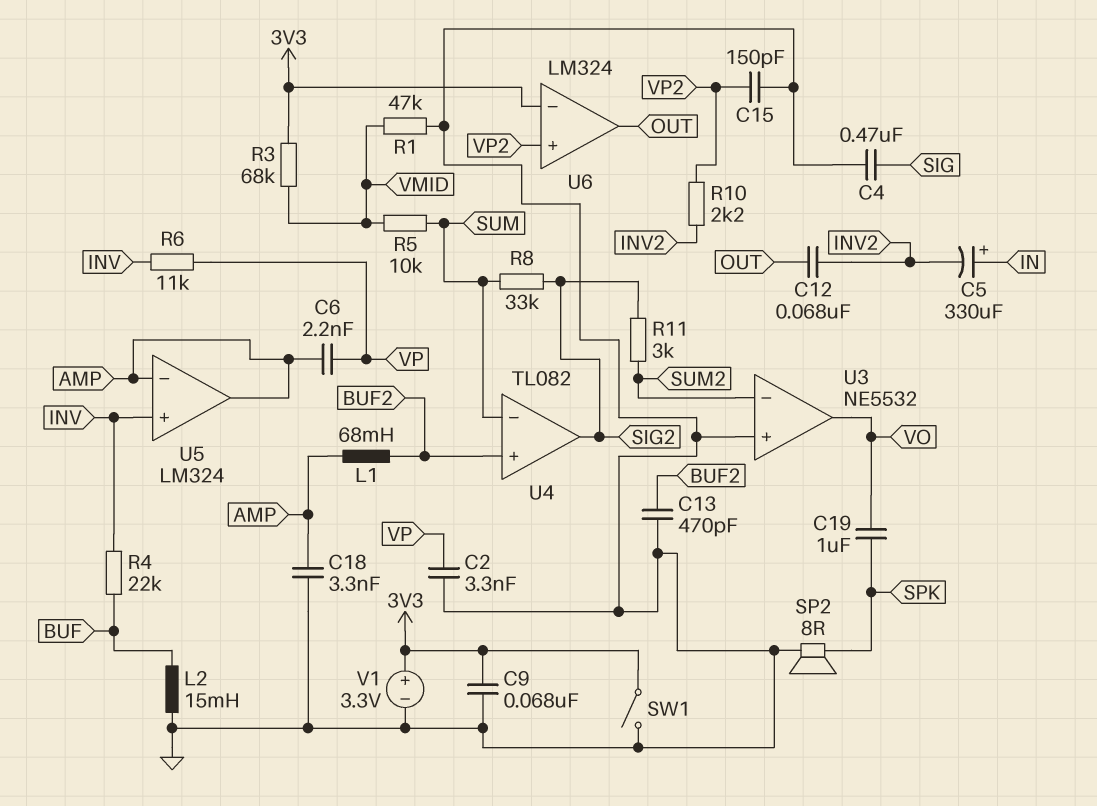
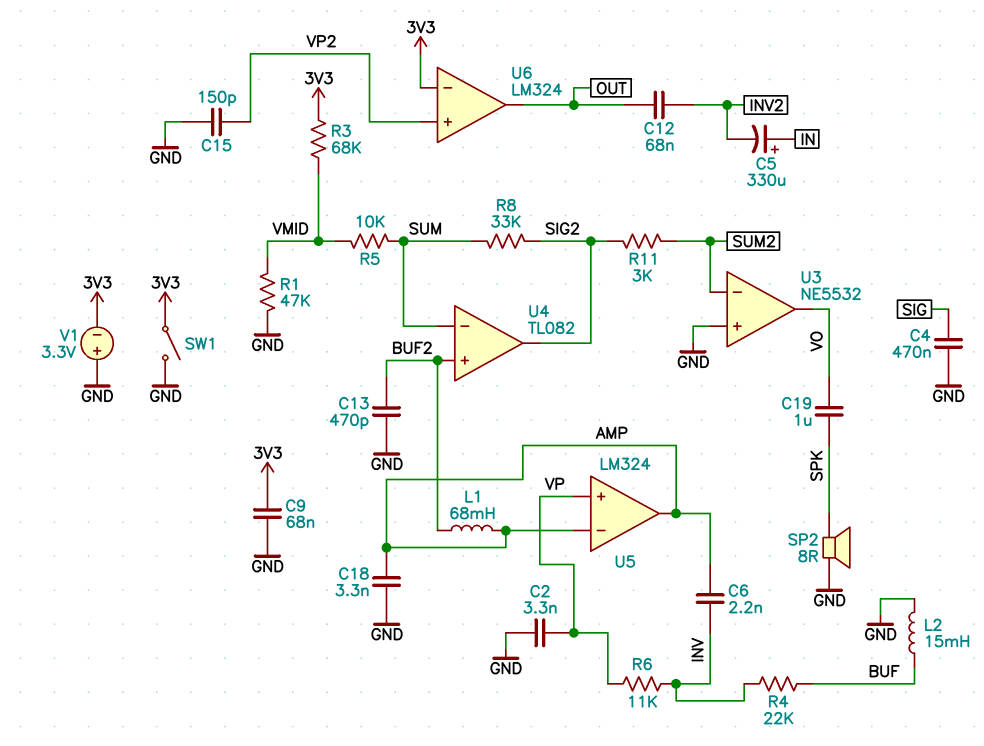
C6: 2.2nF (AMP, VP) -> 2.2nF (AMP, INV)
R10: 2.2k (INV2, VP2) -> none
U5 pin in+: INV -> VP
V1: 3.3V (plus 3V3, minus GND) -> 3.3V (plus GND, minus 3V3)

